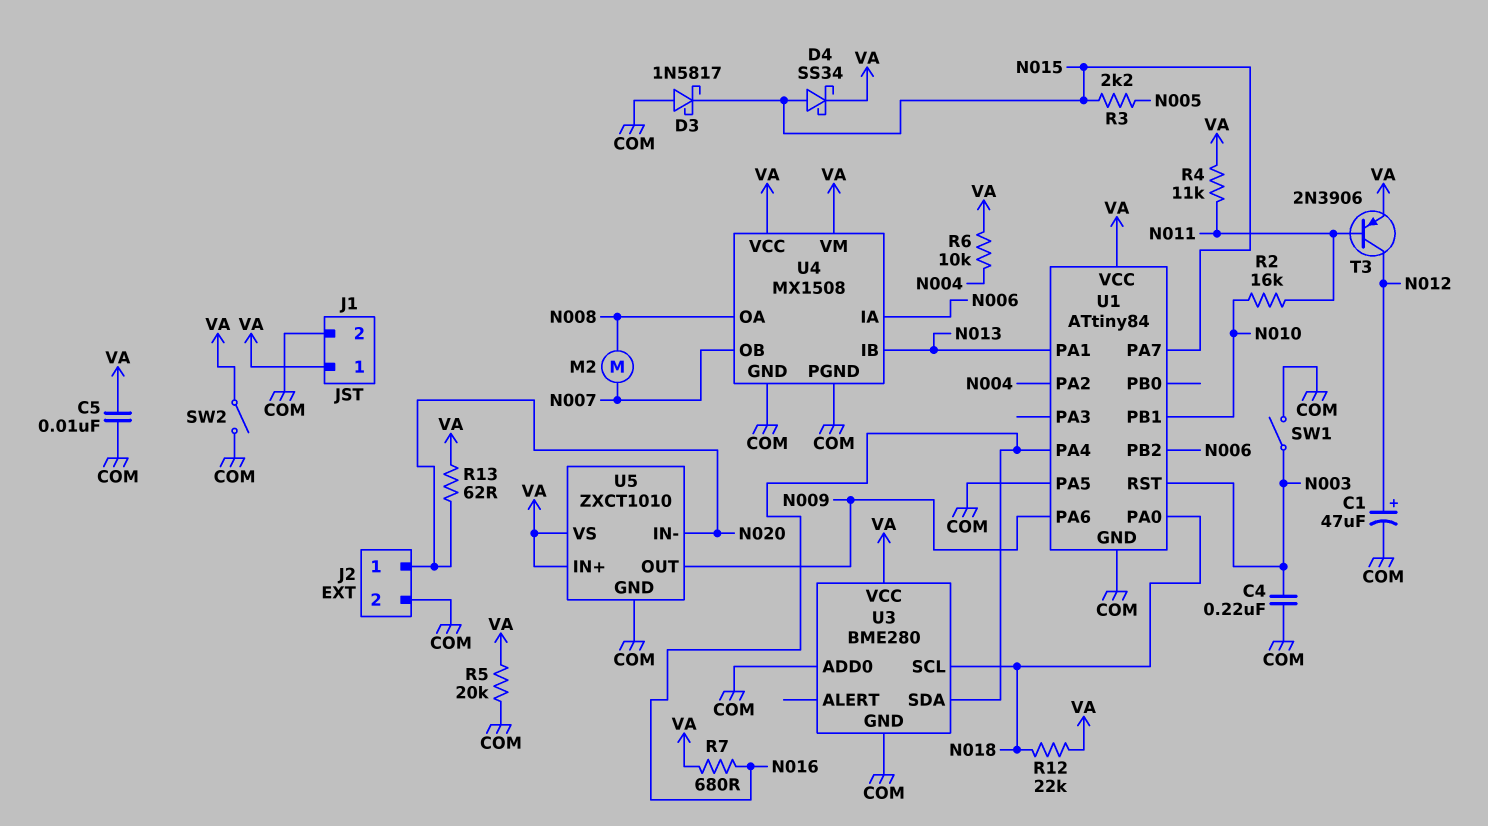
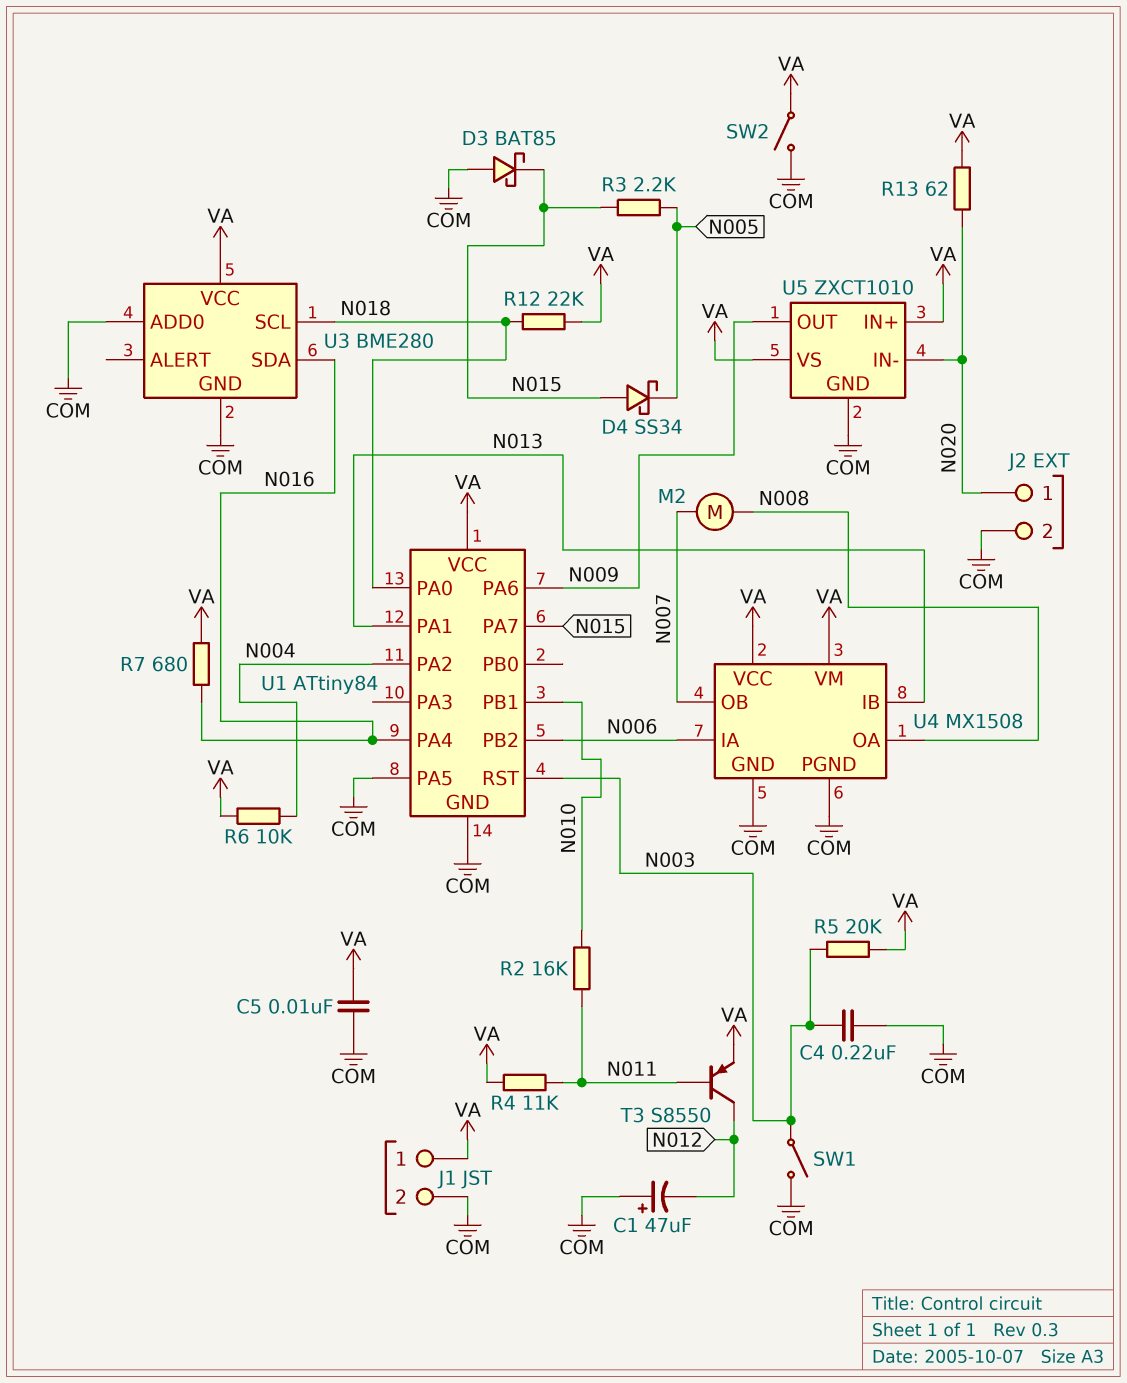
C1: 47uF (plus N012, minus COM) -> 47uF (plus COM, minus N012)
D3: schottky 1N5817 (A COM, K N015) -> schottky BAT85 (A COM, K N015)
D4: schottky SS34 (A N015, K VA) -> schottky SS34 (A N015, K N005)
R5: 20k (COM, VA) -> 20k (N003, VA)
T3: PNP 2N3906 (B N011, C N012, E VA) -> PNP S8550 (B N011, C N012, E VA)

